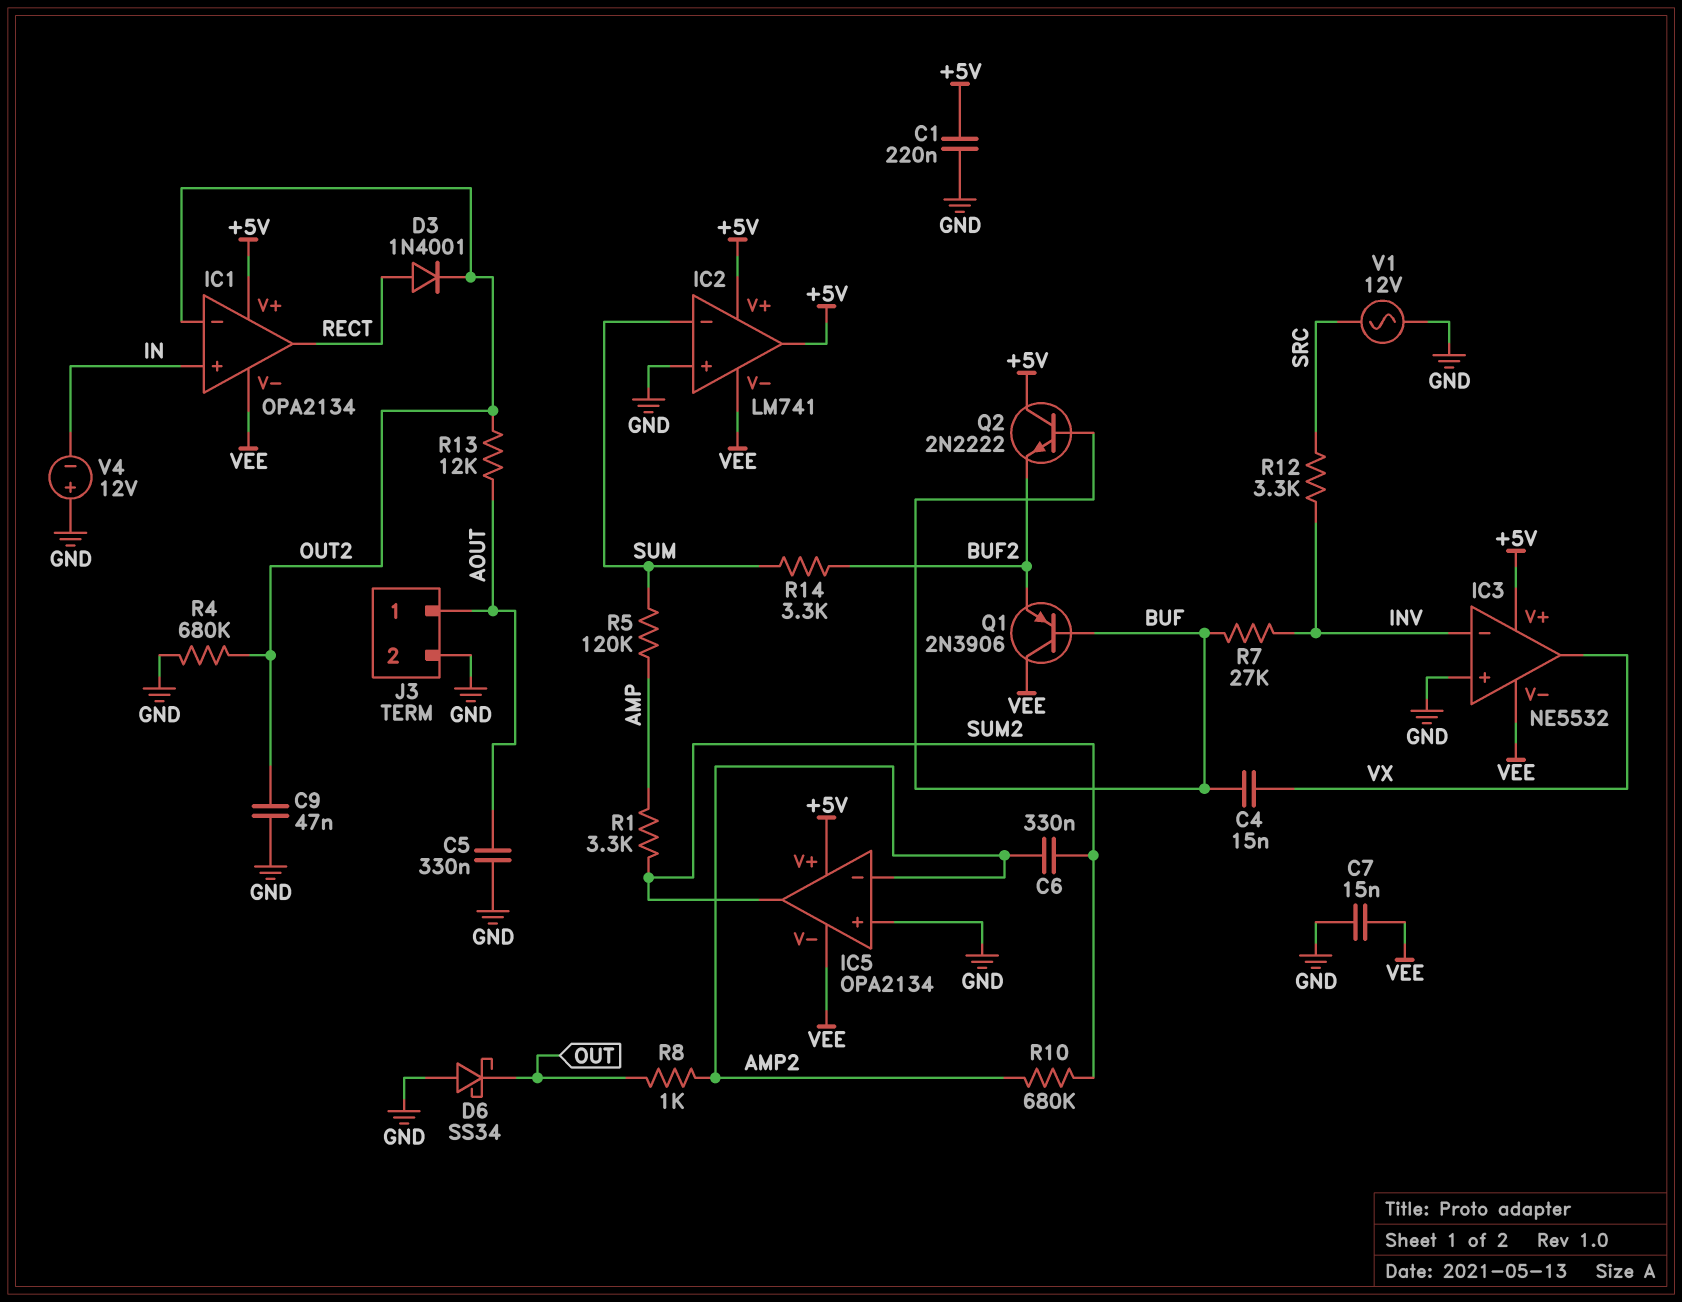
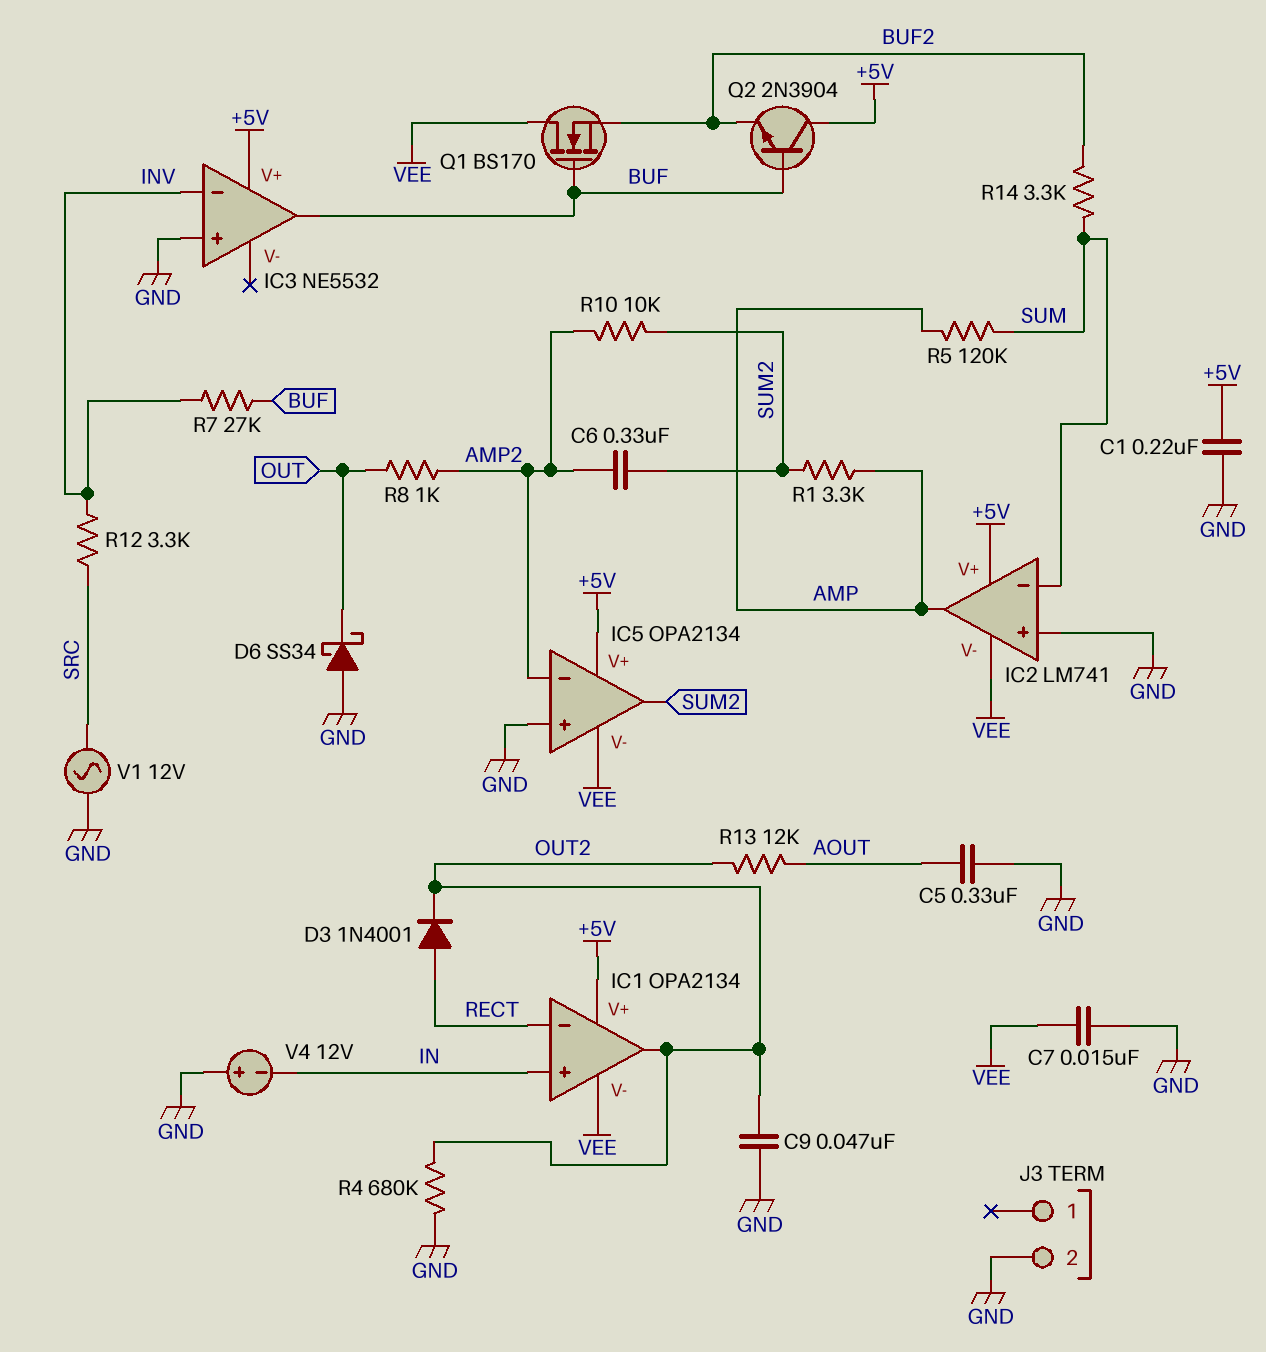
C4: 15nF (BUF, VX) -> none
IC1 pin in-: OUT2 -> RECT
IC1 pin out: RECT -> OUT2
IC2 pin out: +5V -> AMP
IC3 pin V-: VEE -> none
IC3 pin out: VX -> BUF
J3 pin 1: AOUT -> none
Q1: PNP 2N3906 (B BUF, C VEE, E BUF2) -> NMOS BS170 (G BUF, D VEE, S BUF2)
Q2: NPN 2N2222 (B BUF, C +5V, E BUF2) -> NPN 2N3904 (B BUF, C +5V, E BUF2)
R10: 680k (AMP2, SUM2) -> 10k (AMP2, SUM2)

